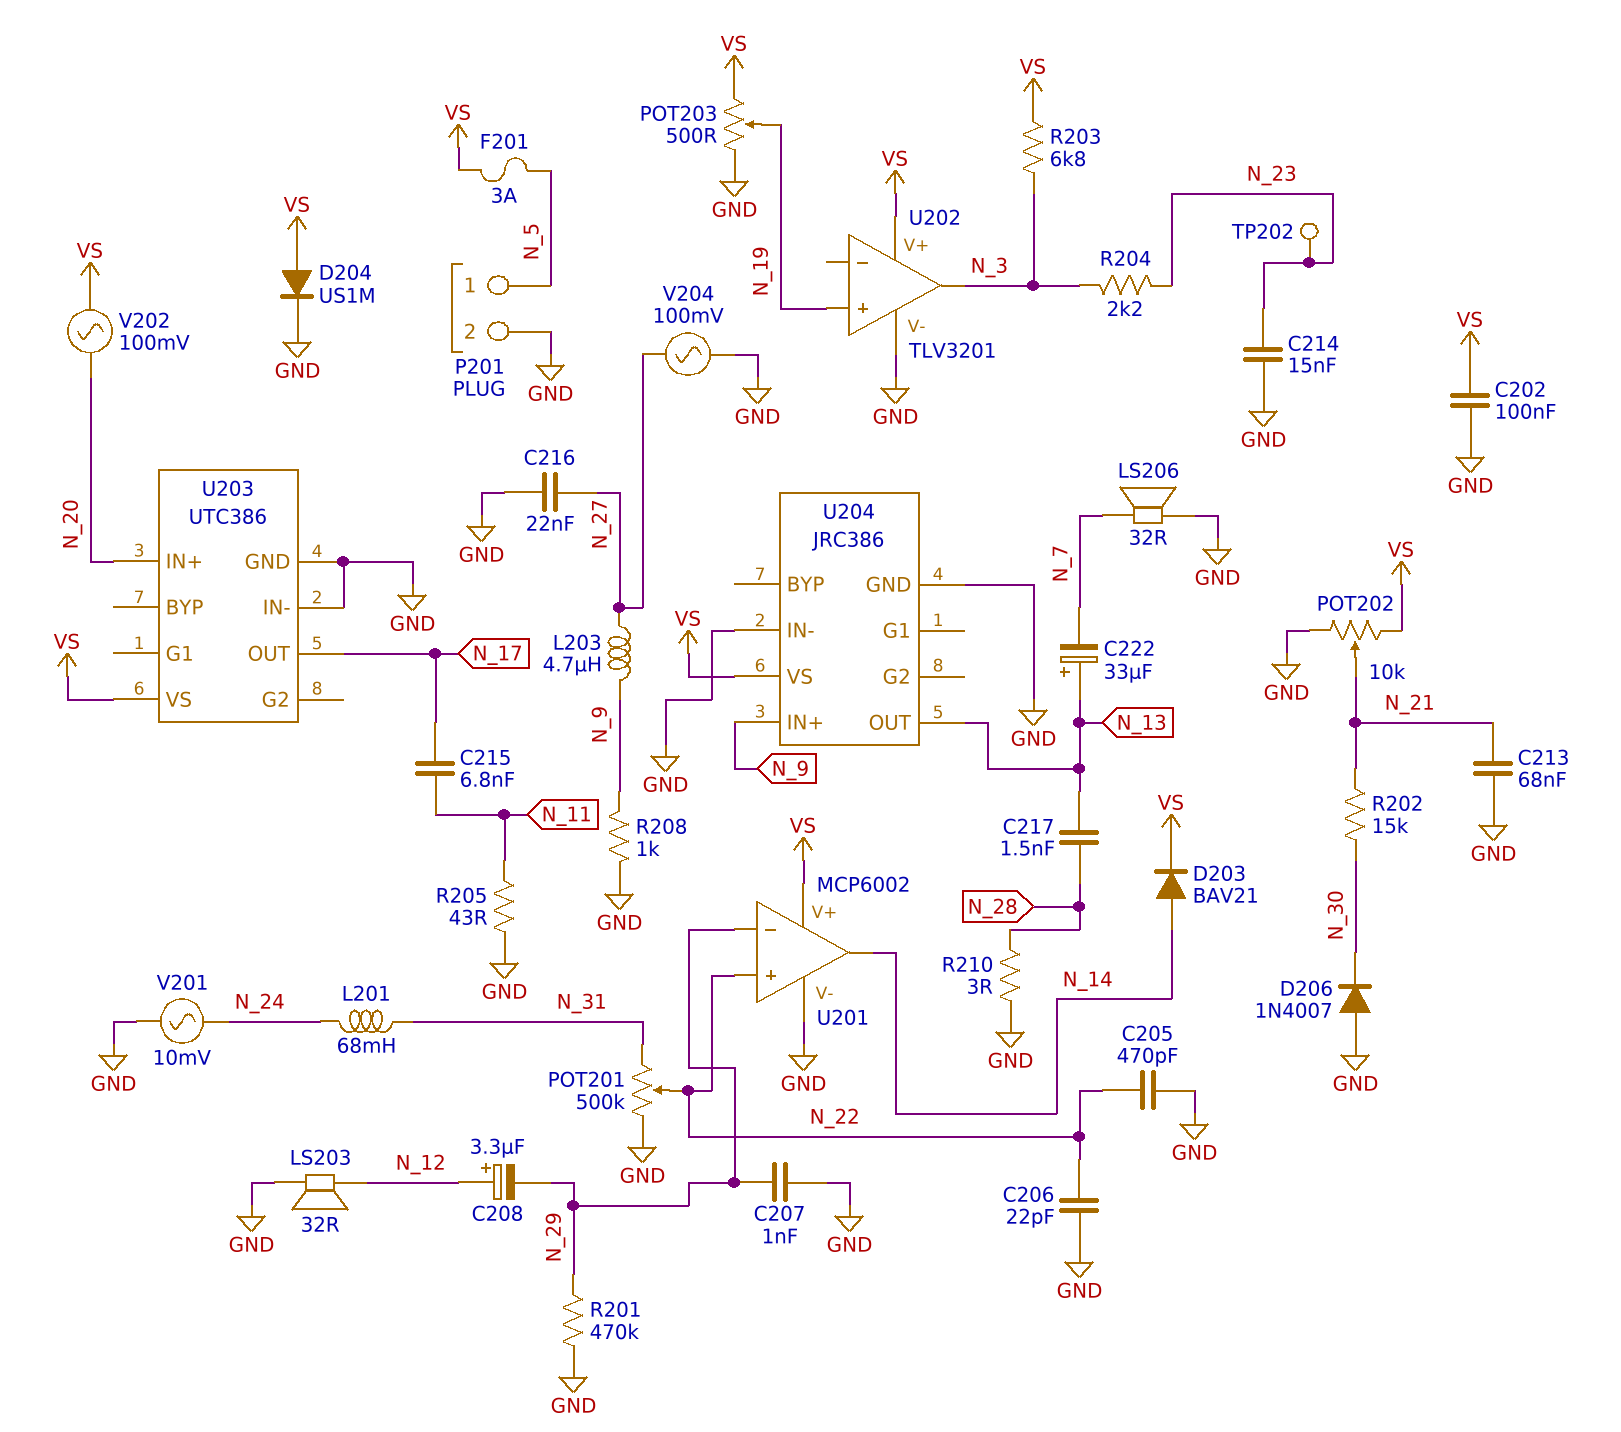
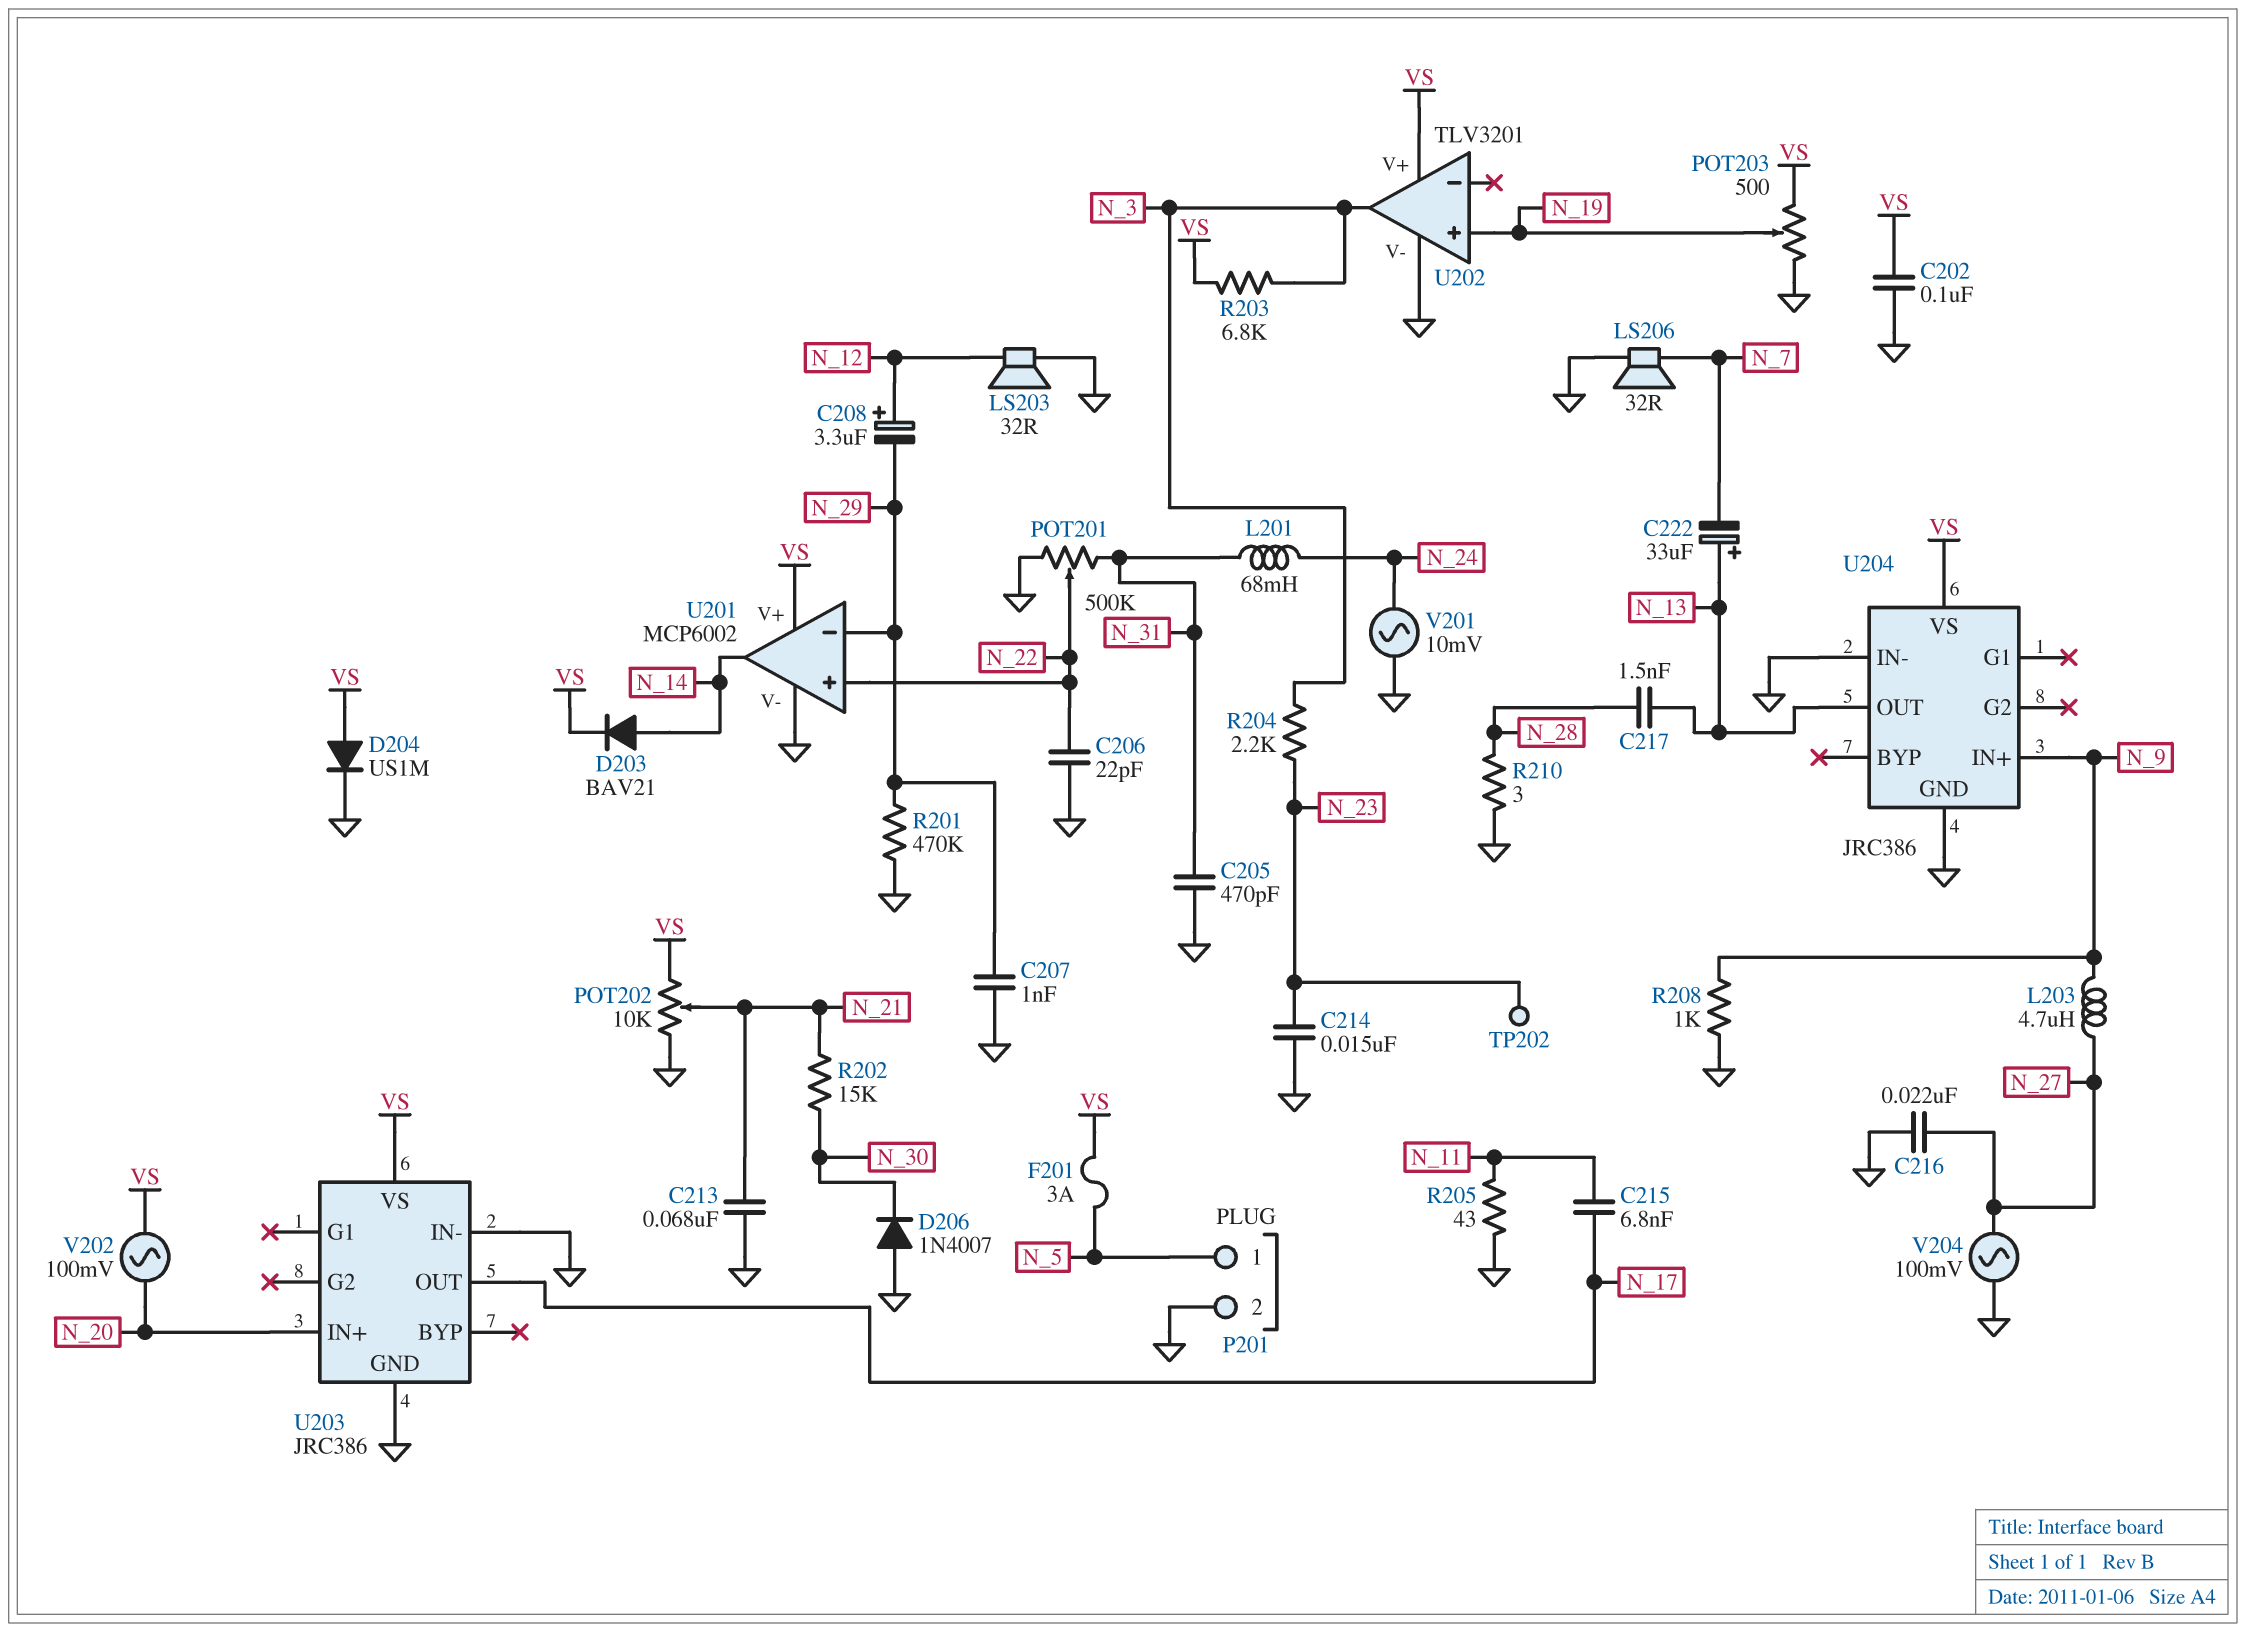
C205: 470pF (GND, N_22) -> 470pF (GND, N_31)
U203: UTC386 -> JRC386

